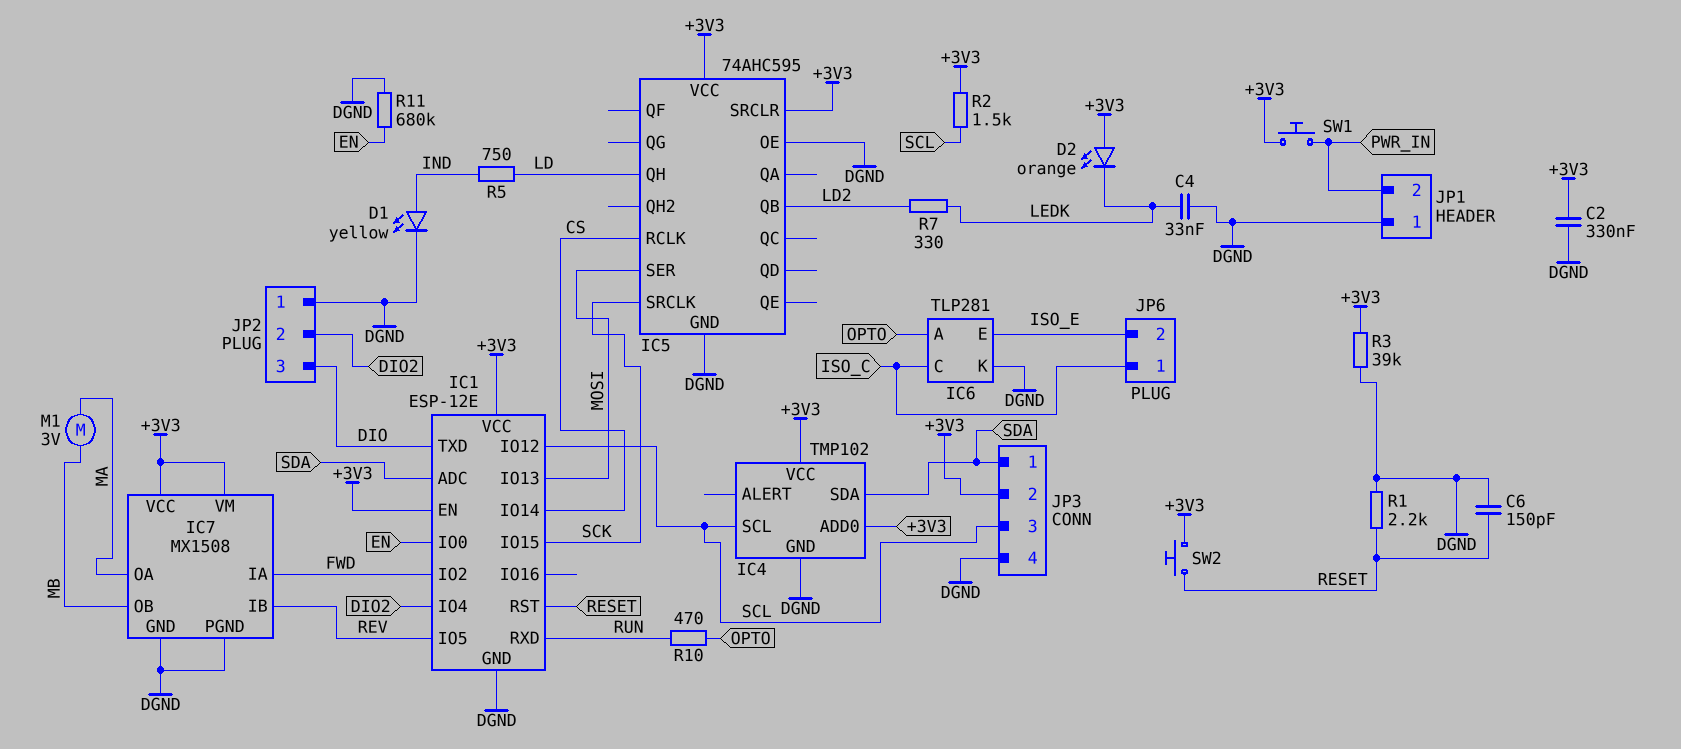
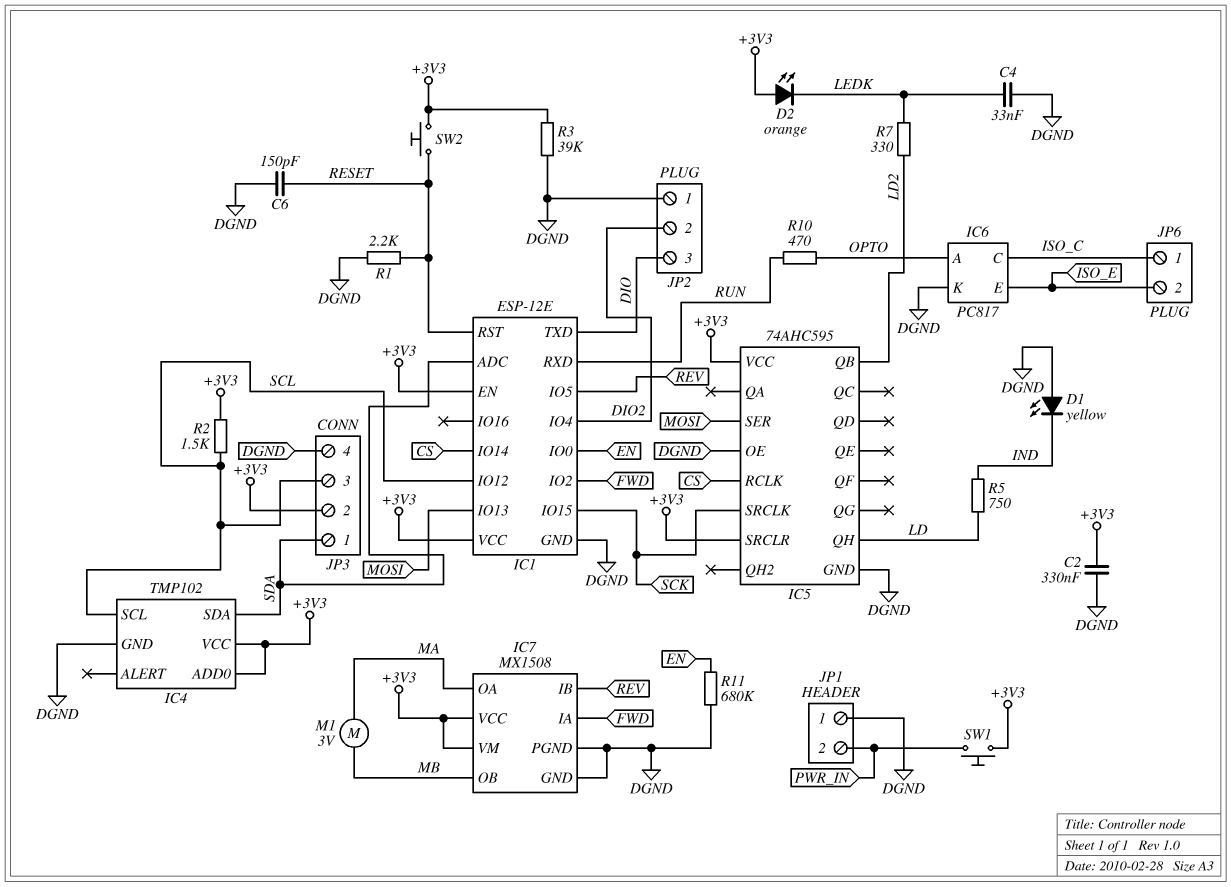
D1: LED yellow (A IND, K DGND) -> LED yellow (A DGND, K IND)
IC6: TLP281 -> PC817

